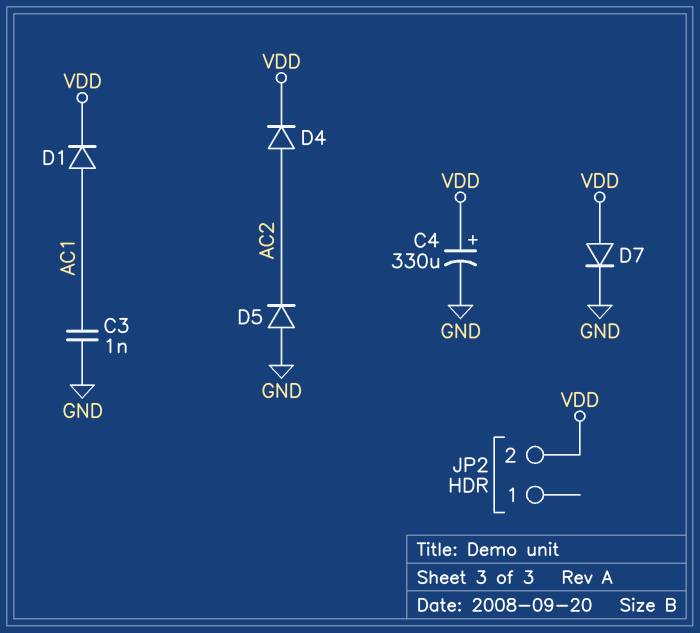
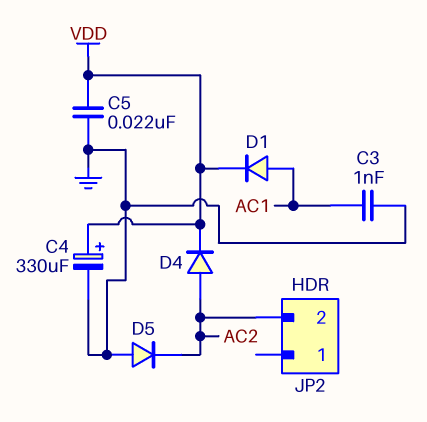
C5: none -> 22nF (GND, VDD)
D7: diode (A VDD, K GND) -> none
JP2 pin 2: VDD -> AC2

